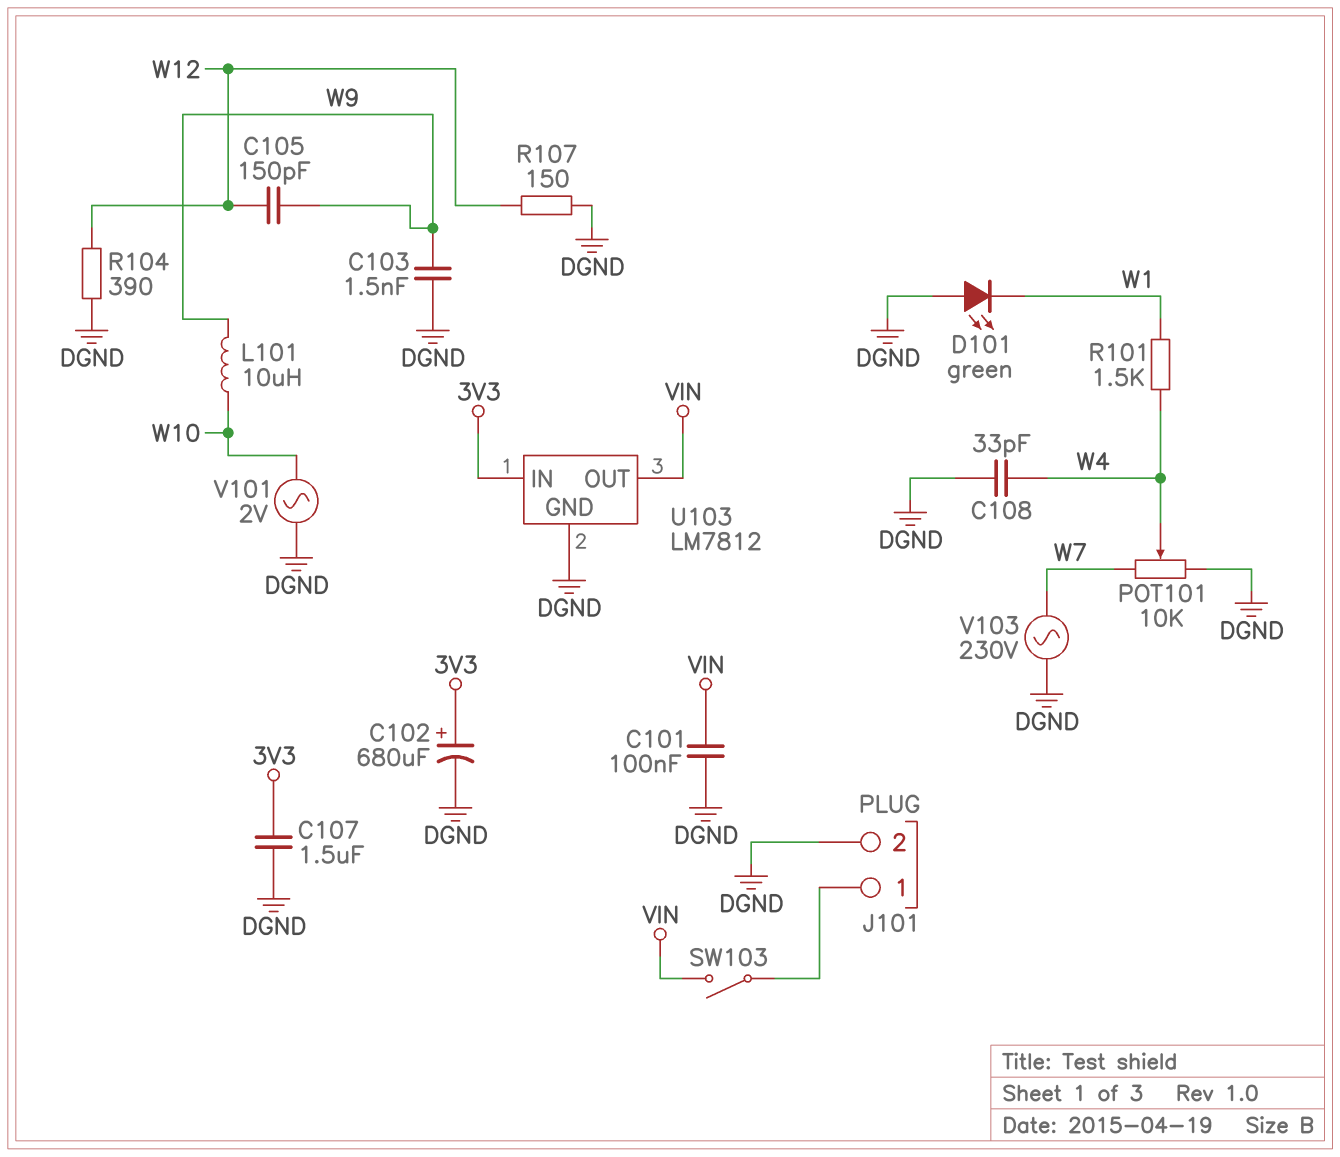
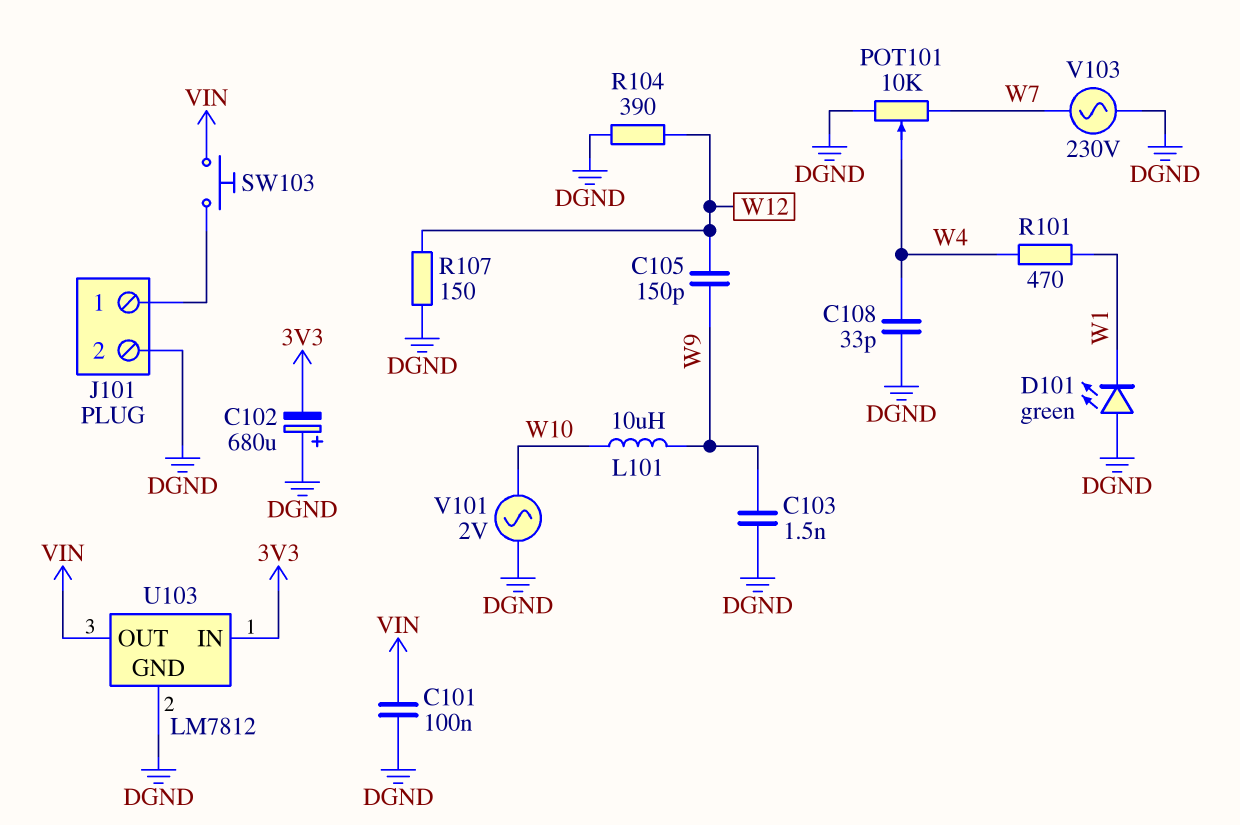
C102: 680uF (plus 3V3, minus DGND) -> 680uF (plus DGND, minus 3V3)
C107: 1.5uF (3V3, DGND) -> none
R101: 1.5k (W1, W4) -> 470 (W1, W4)
SW103: switch (J101/1, VIN) -> button (J101/1, VIN)

